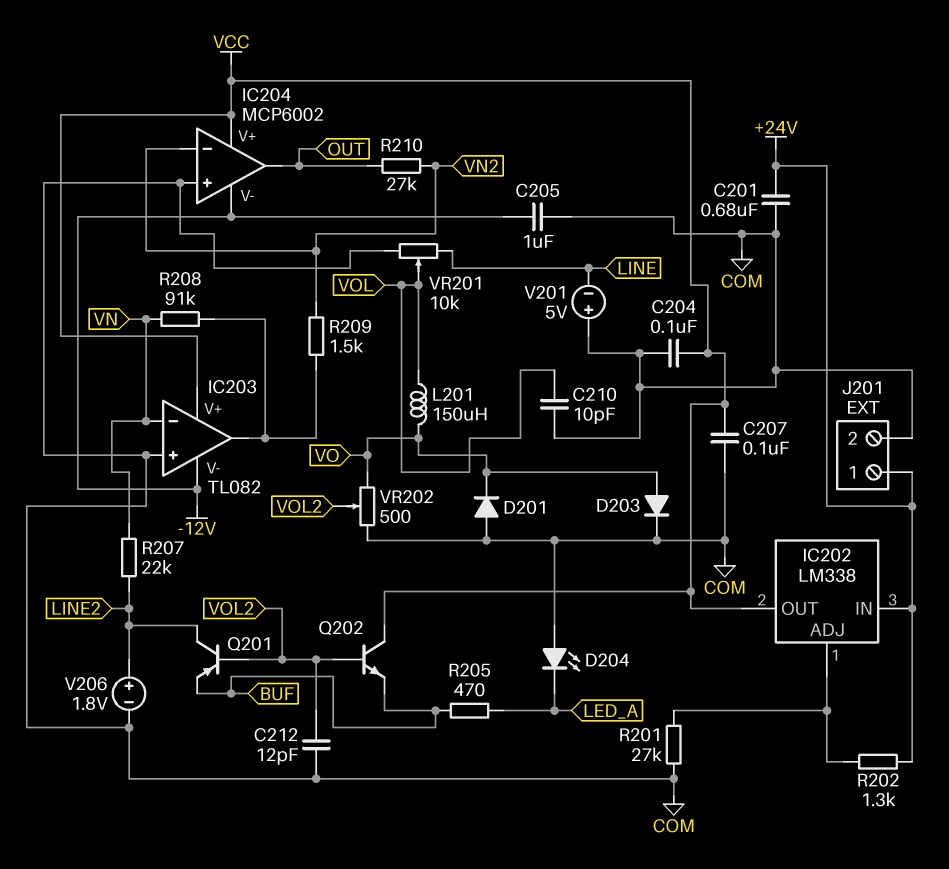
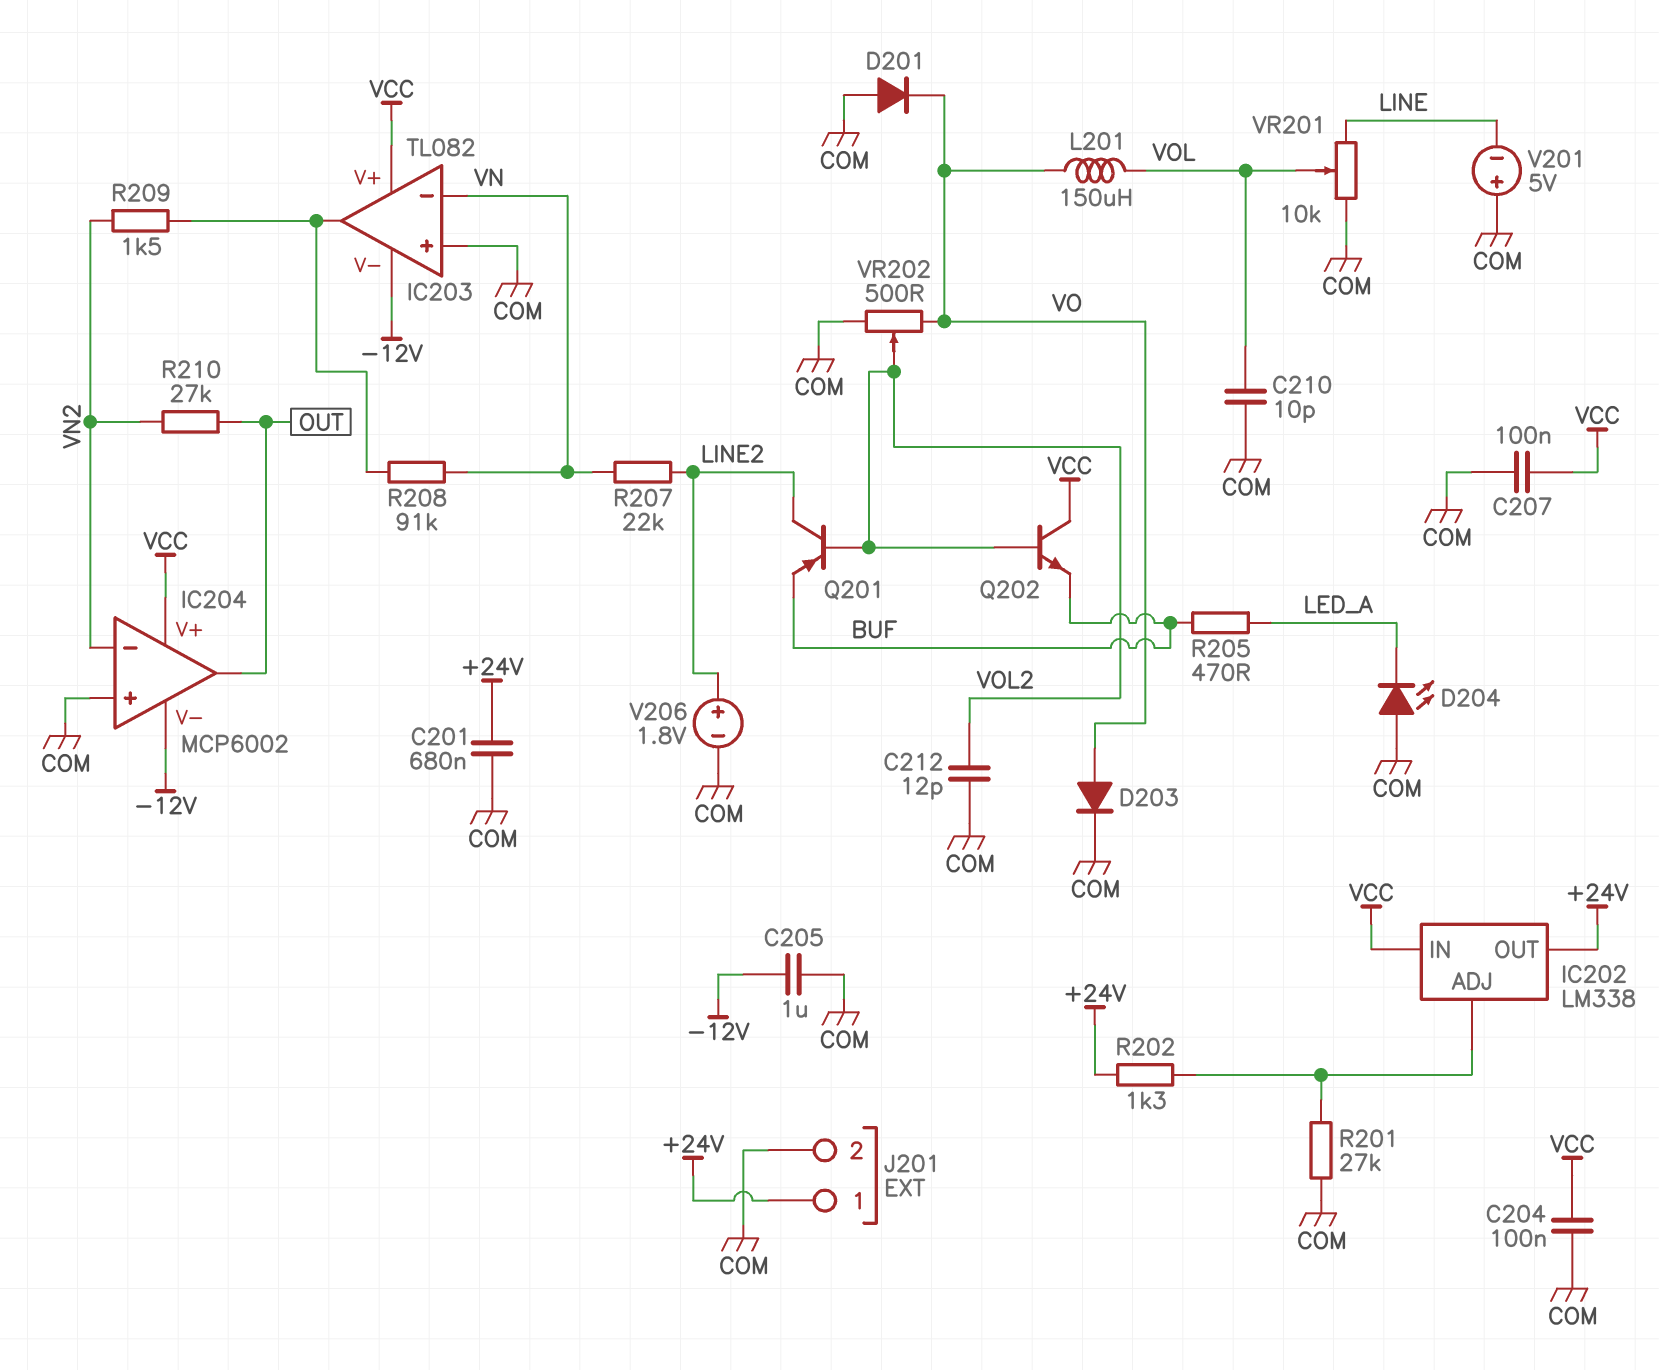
IC202 pin IN: +24V -> VCC
IC202 pin OUT: VCC -> +24V

